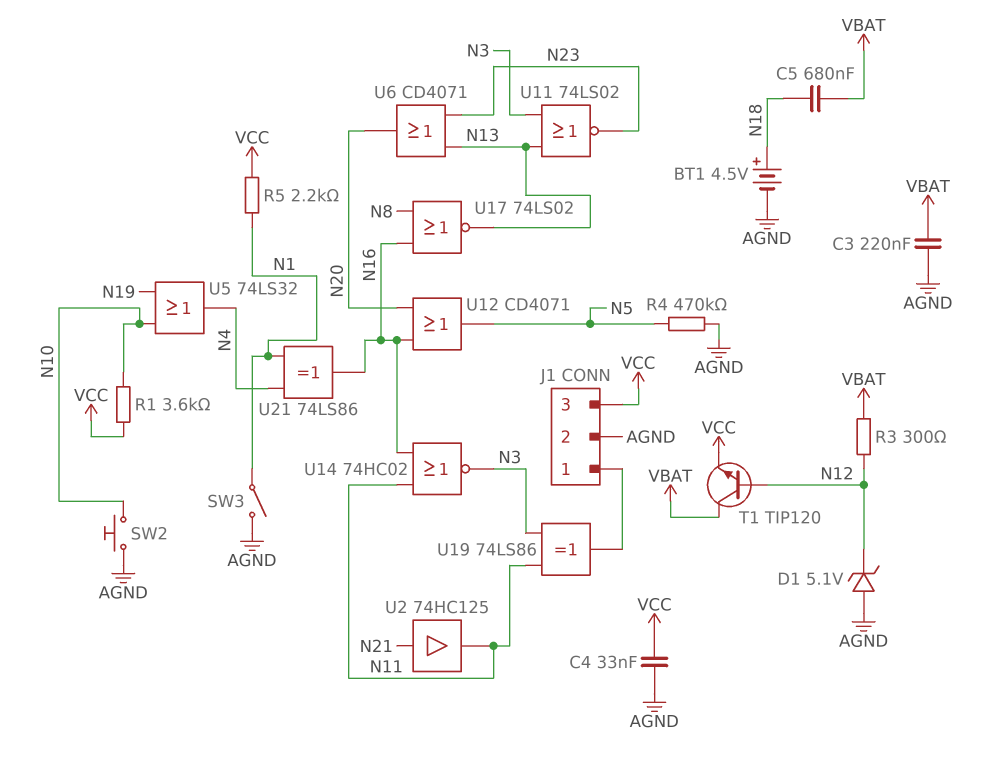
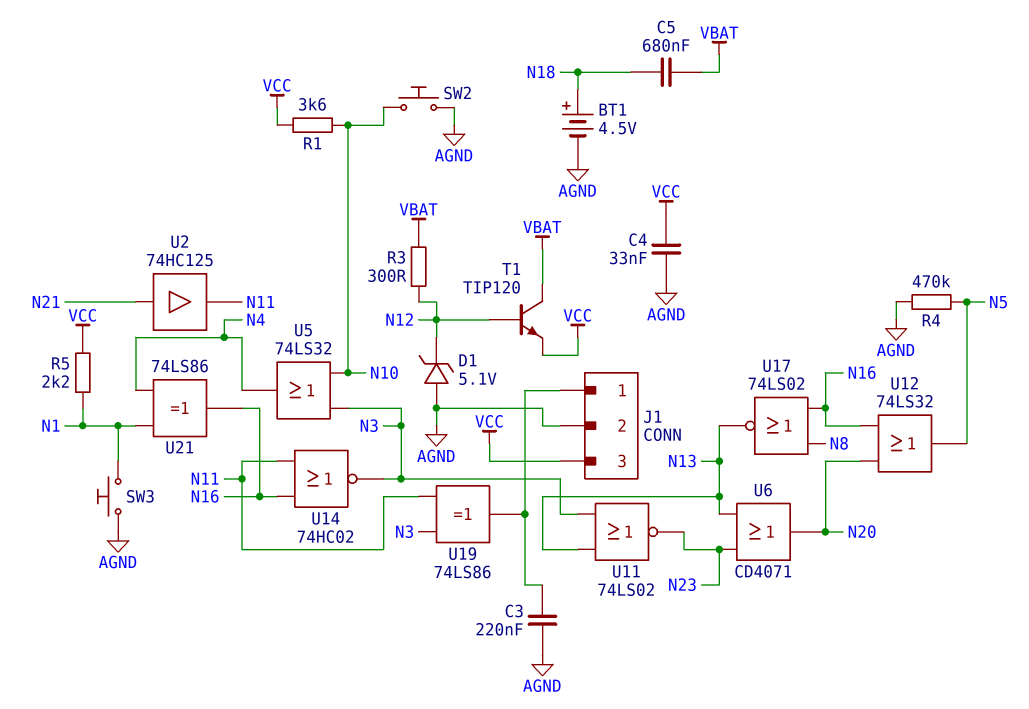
C3: 220nF (AGND, VBAT) -> 220nF (AGND, J1/1)
SW3: switch (AGND, N1) -> button (AGND, N1)
U5: OR 74LS32 (in N10, in N19, out N4) -> OR 74LS32 (in N3, in N10, out N4)
U12: OR CD4071 (in N16, in N20, out N5) -> OR 74LS32 (in N16, in N20, out N5)

